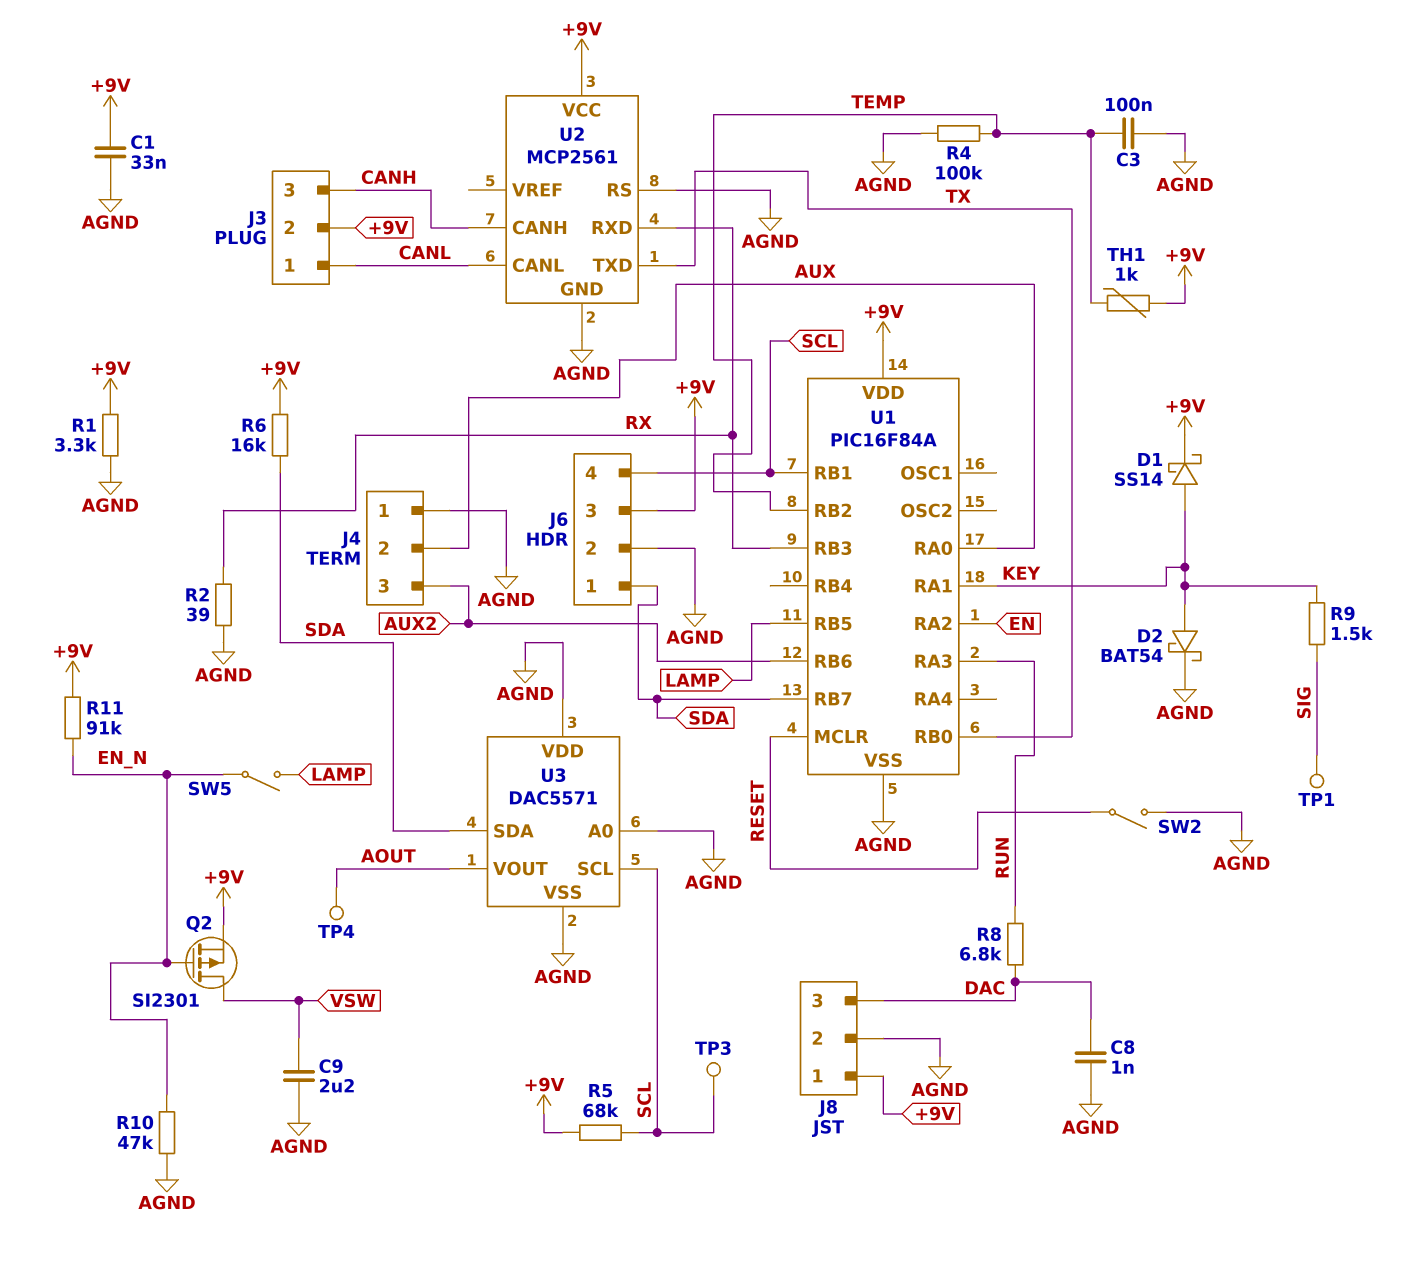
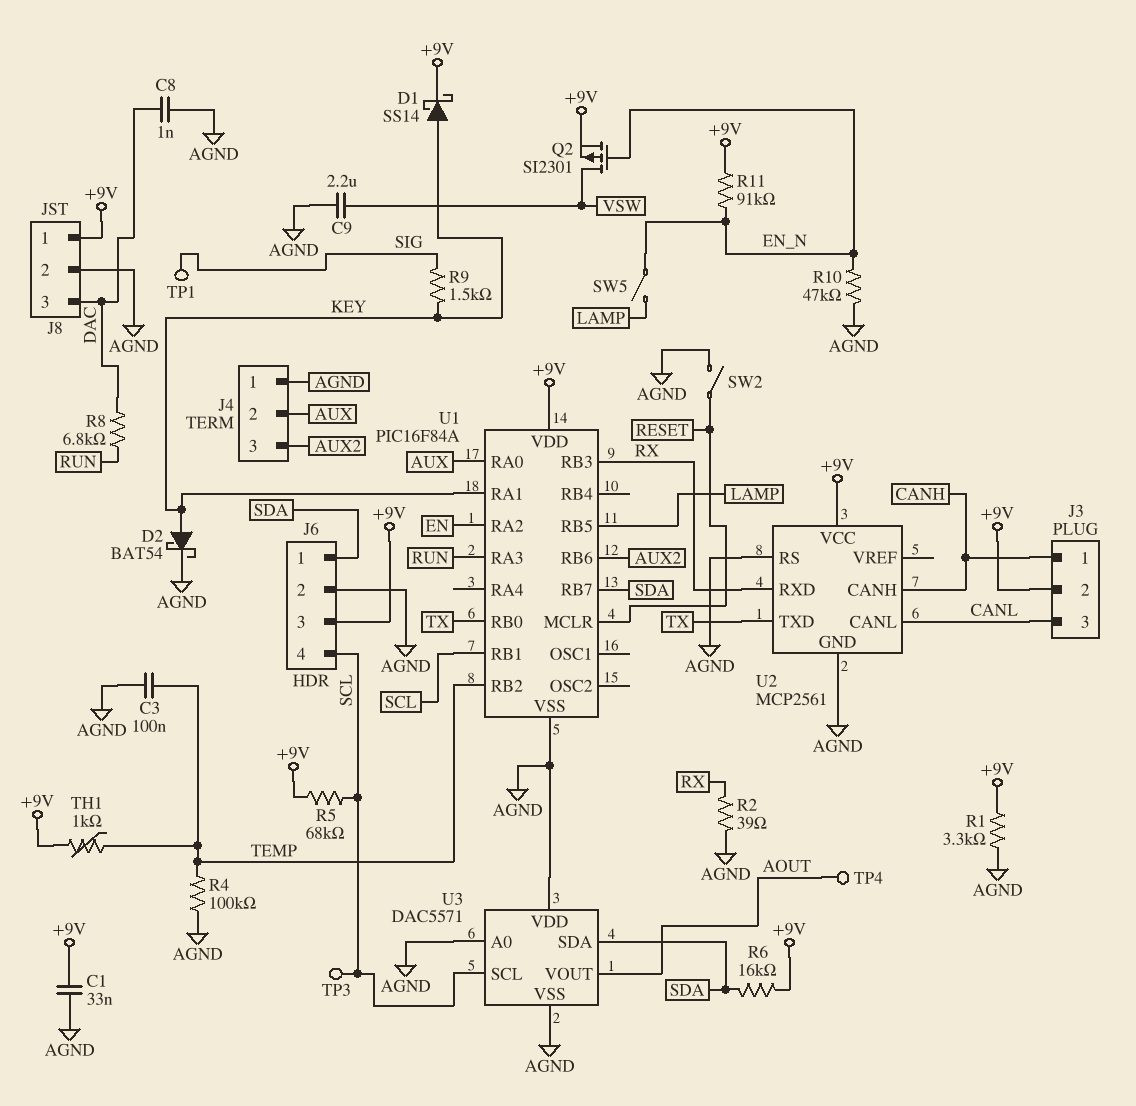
J3 pin 1: CANL -> CANH
J3 pin 3: CANH -> CANL

